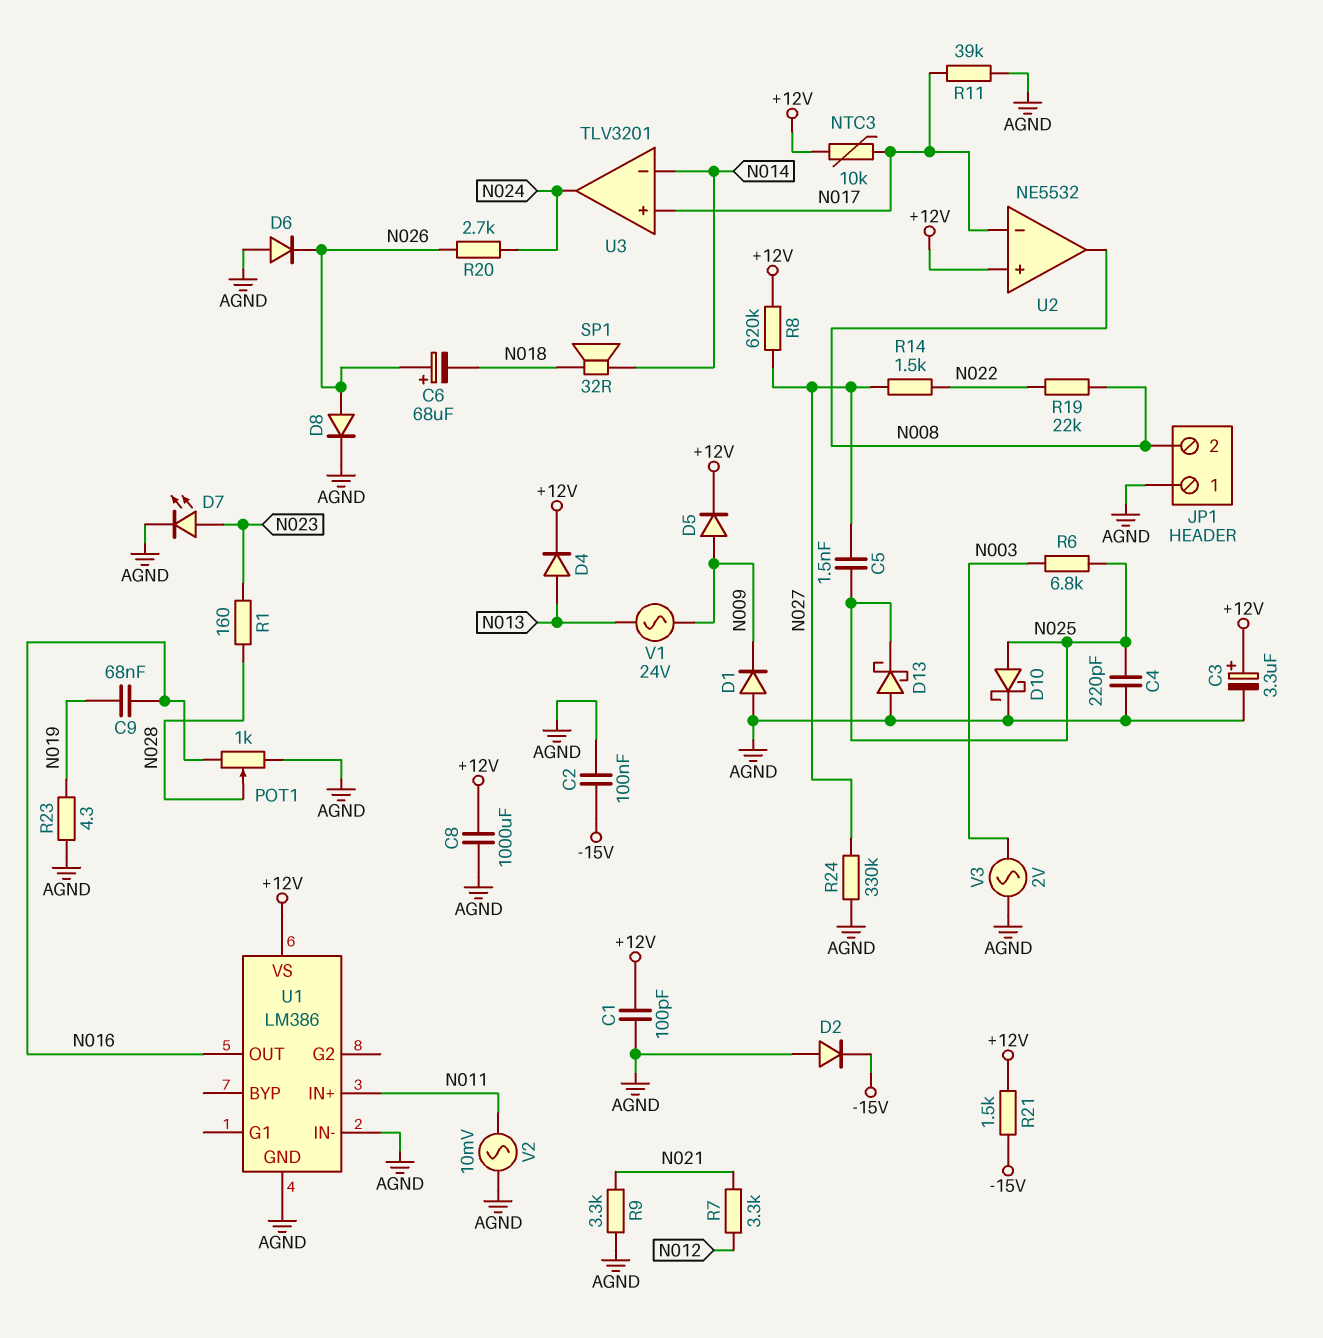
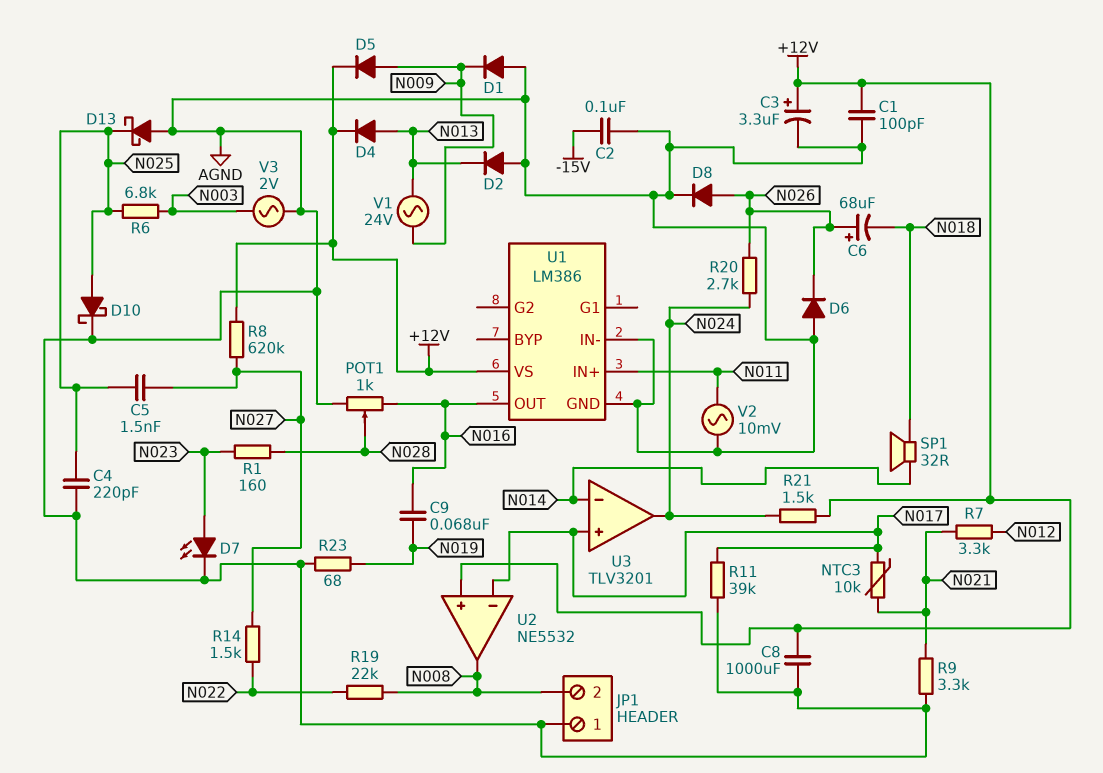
D2: diode (A AGND, K -15V) -> diode (A AGND, K N013)
NTC3: 10k (+12V, N017) -> 10k (N017, N021)
R21: 1.5k (+12V, -15V) -> 1.5k (+12V, N024)
R23: 4.3 (AGND, N019) -> 68 (AGND, N019)
R24: 330k (AGND, N027) -> none

